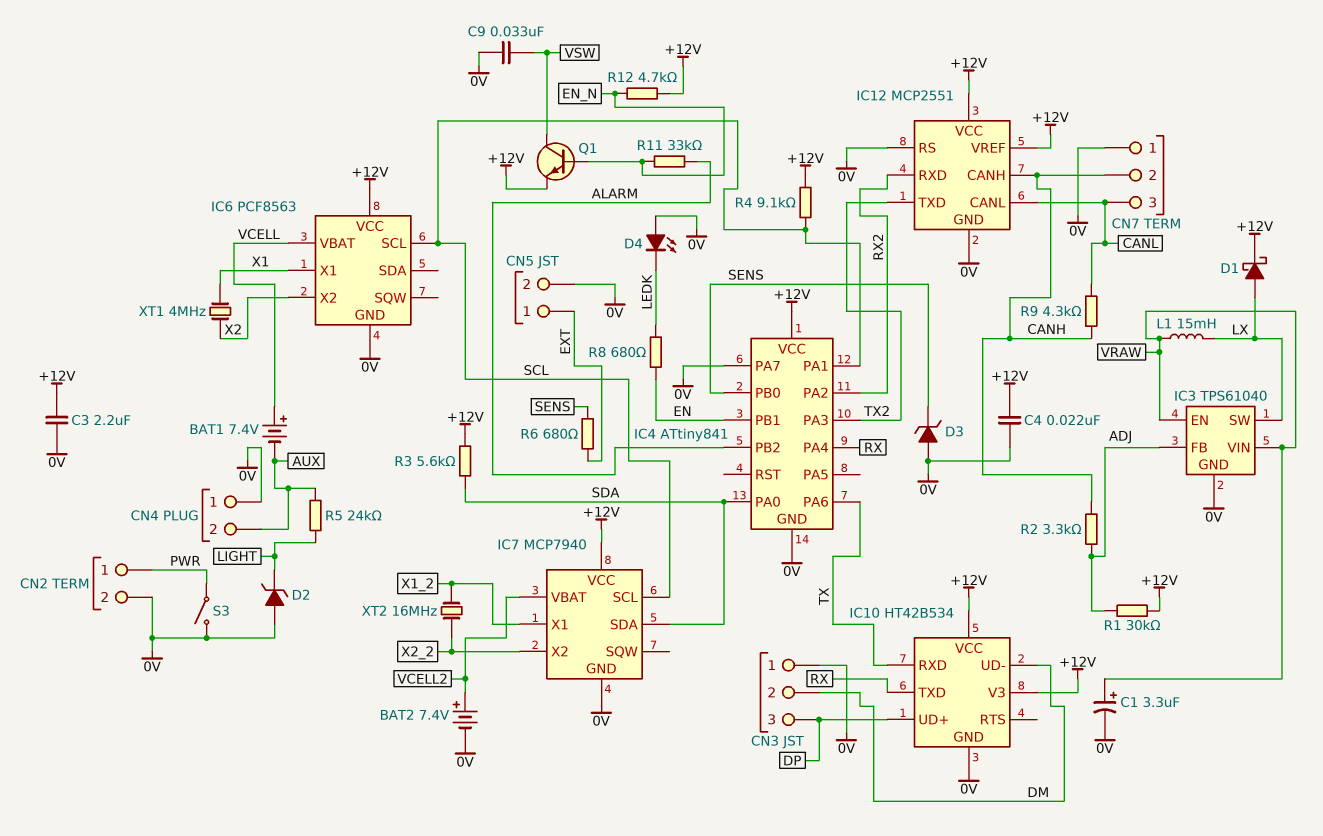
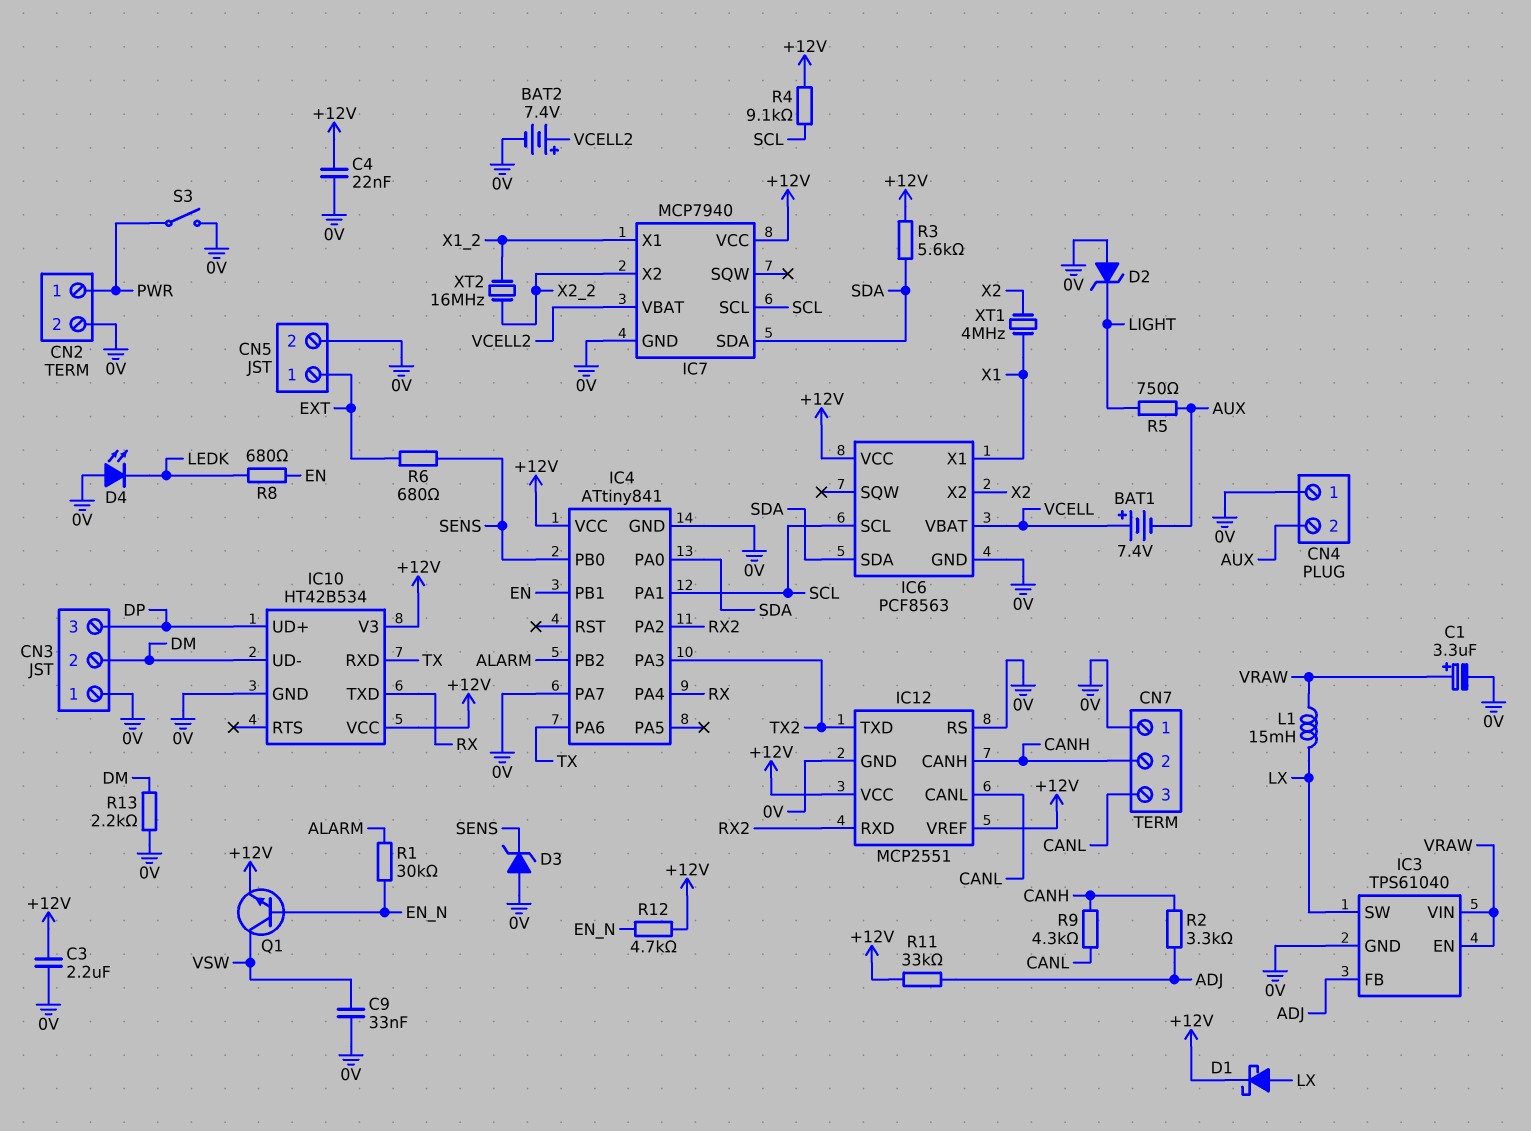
IC6 pin SDA: none -> SDA
R1: 30k (+12V, ADJ) -> 30k (ALARM, EN_N)
R5: 24k (AUX, LIGHT) -> 750 (AUX, LIGHT)
R11: 33k (ALARM, EN_N) -> 33k (+12V, ADJ)
R13: none -> 2.2k (0V, DM)

